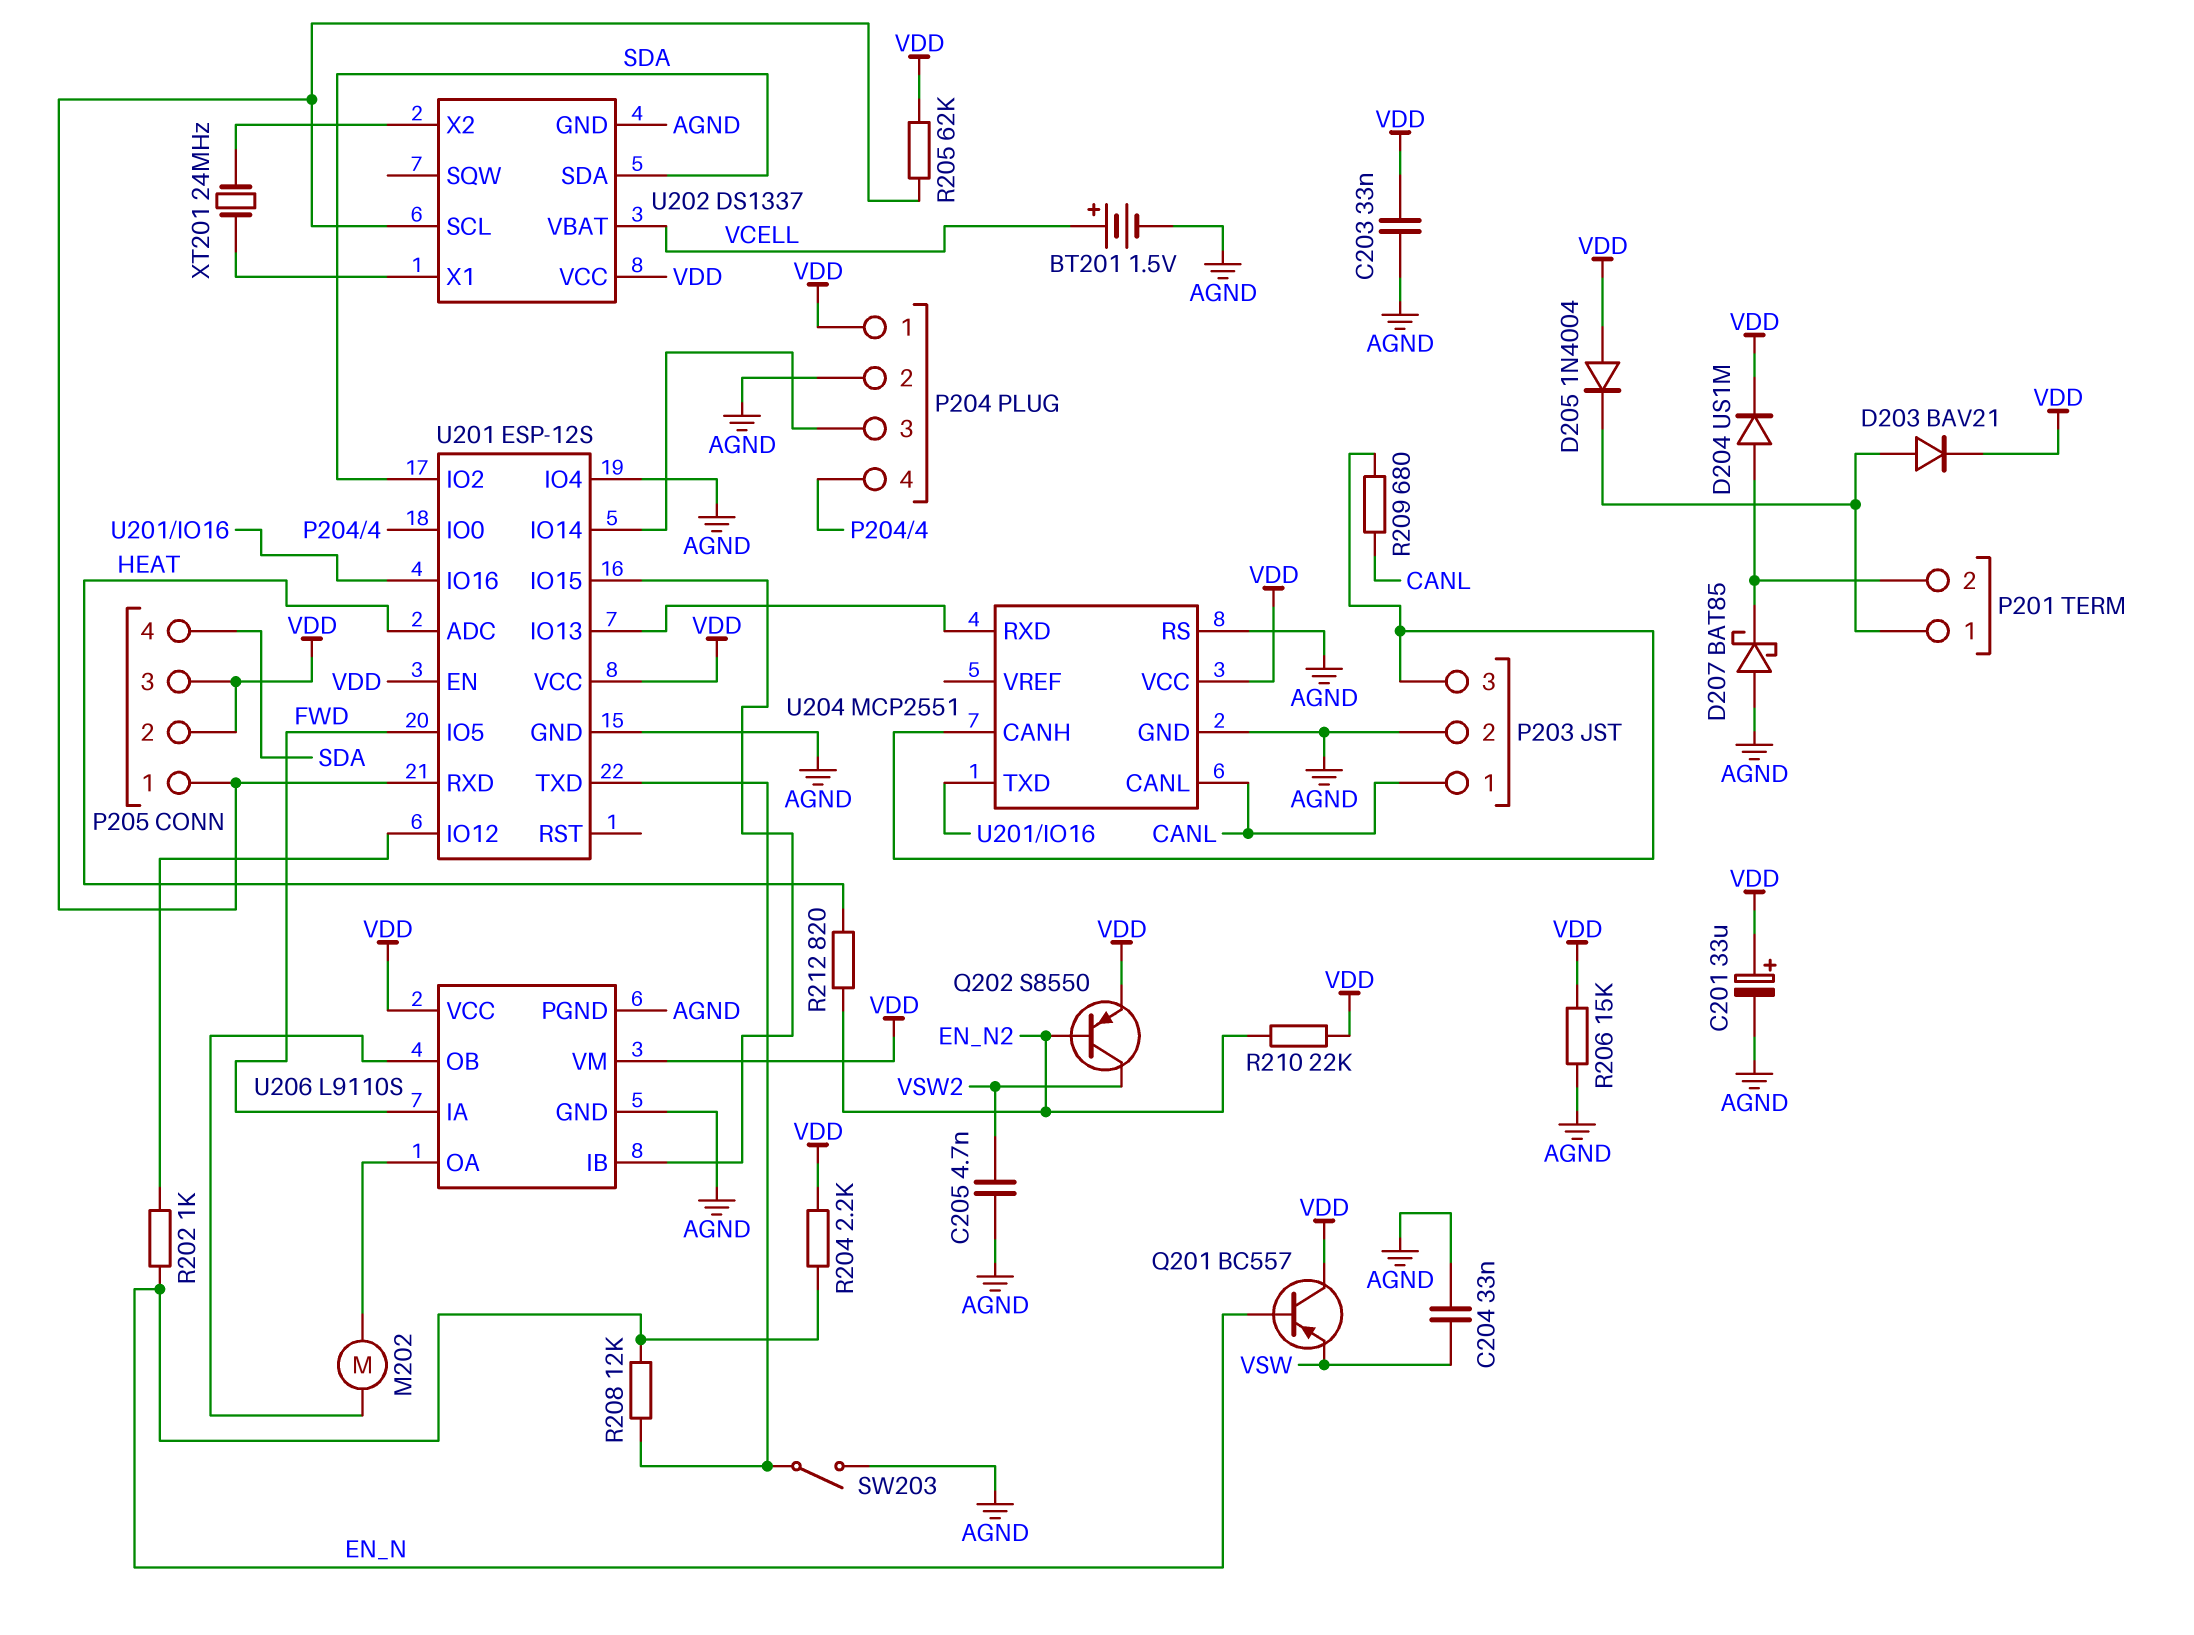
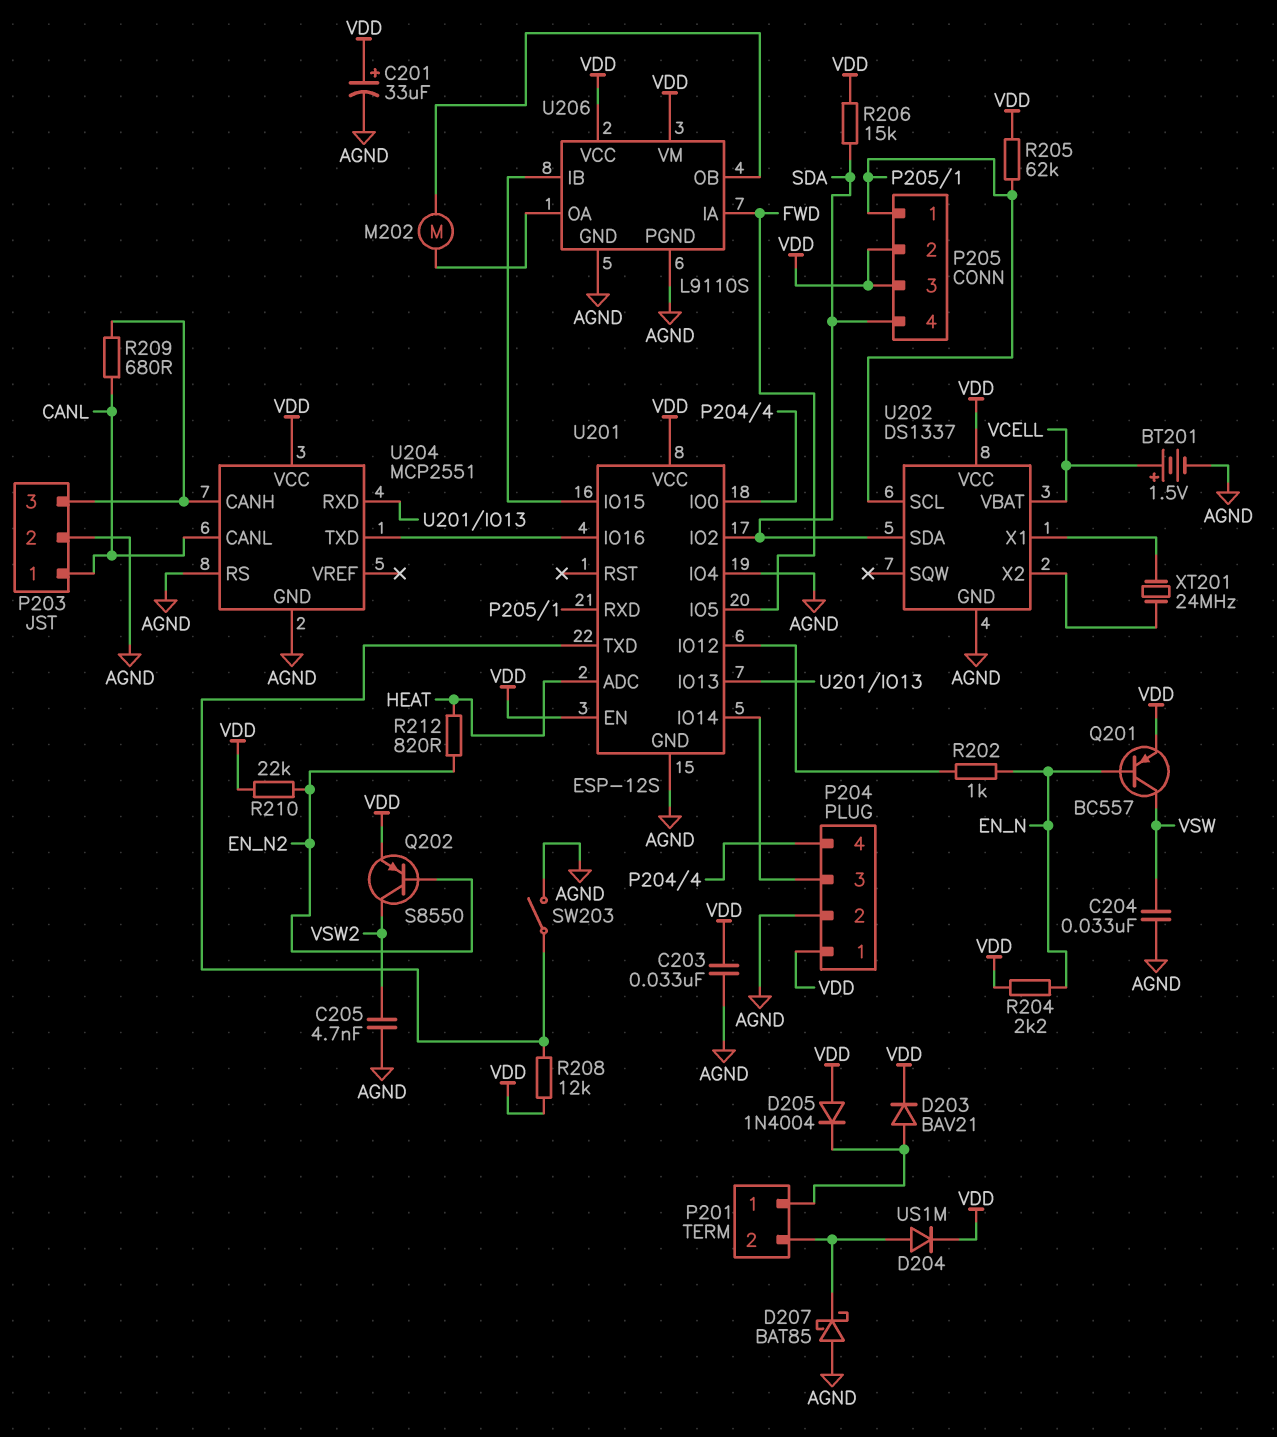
Q201: PNP BC557 (B EN_N, C VDD, E VSW) -> PNP BC557 (B EN_N, C VSW, E VDD)
R206: 15k (AGND, VDD) -> 15k (SDA, VDD)
R208: 12k (EN_N, U201/TXD) -> 12k (U201/TXD, VDD)

